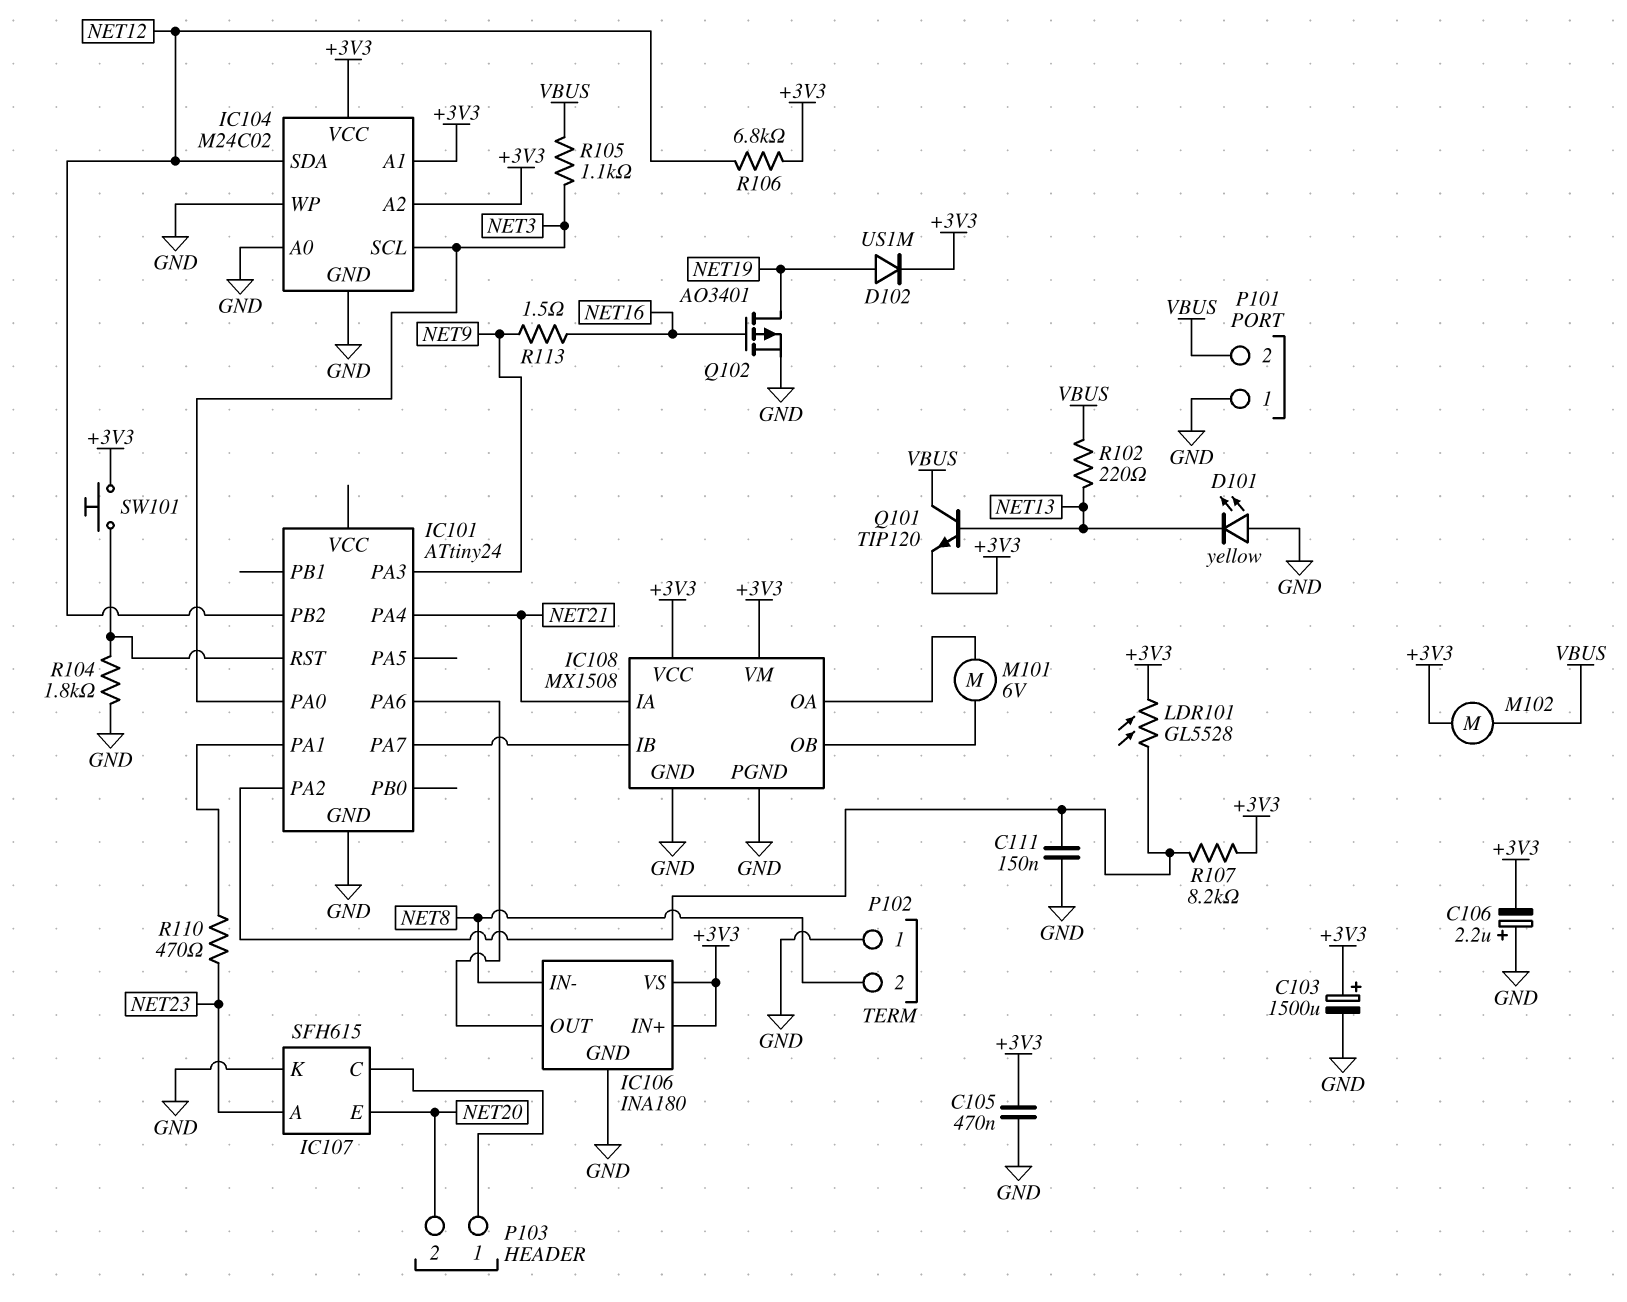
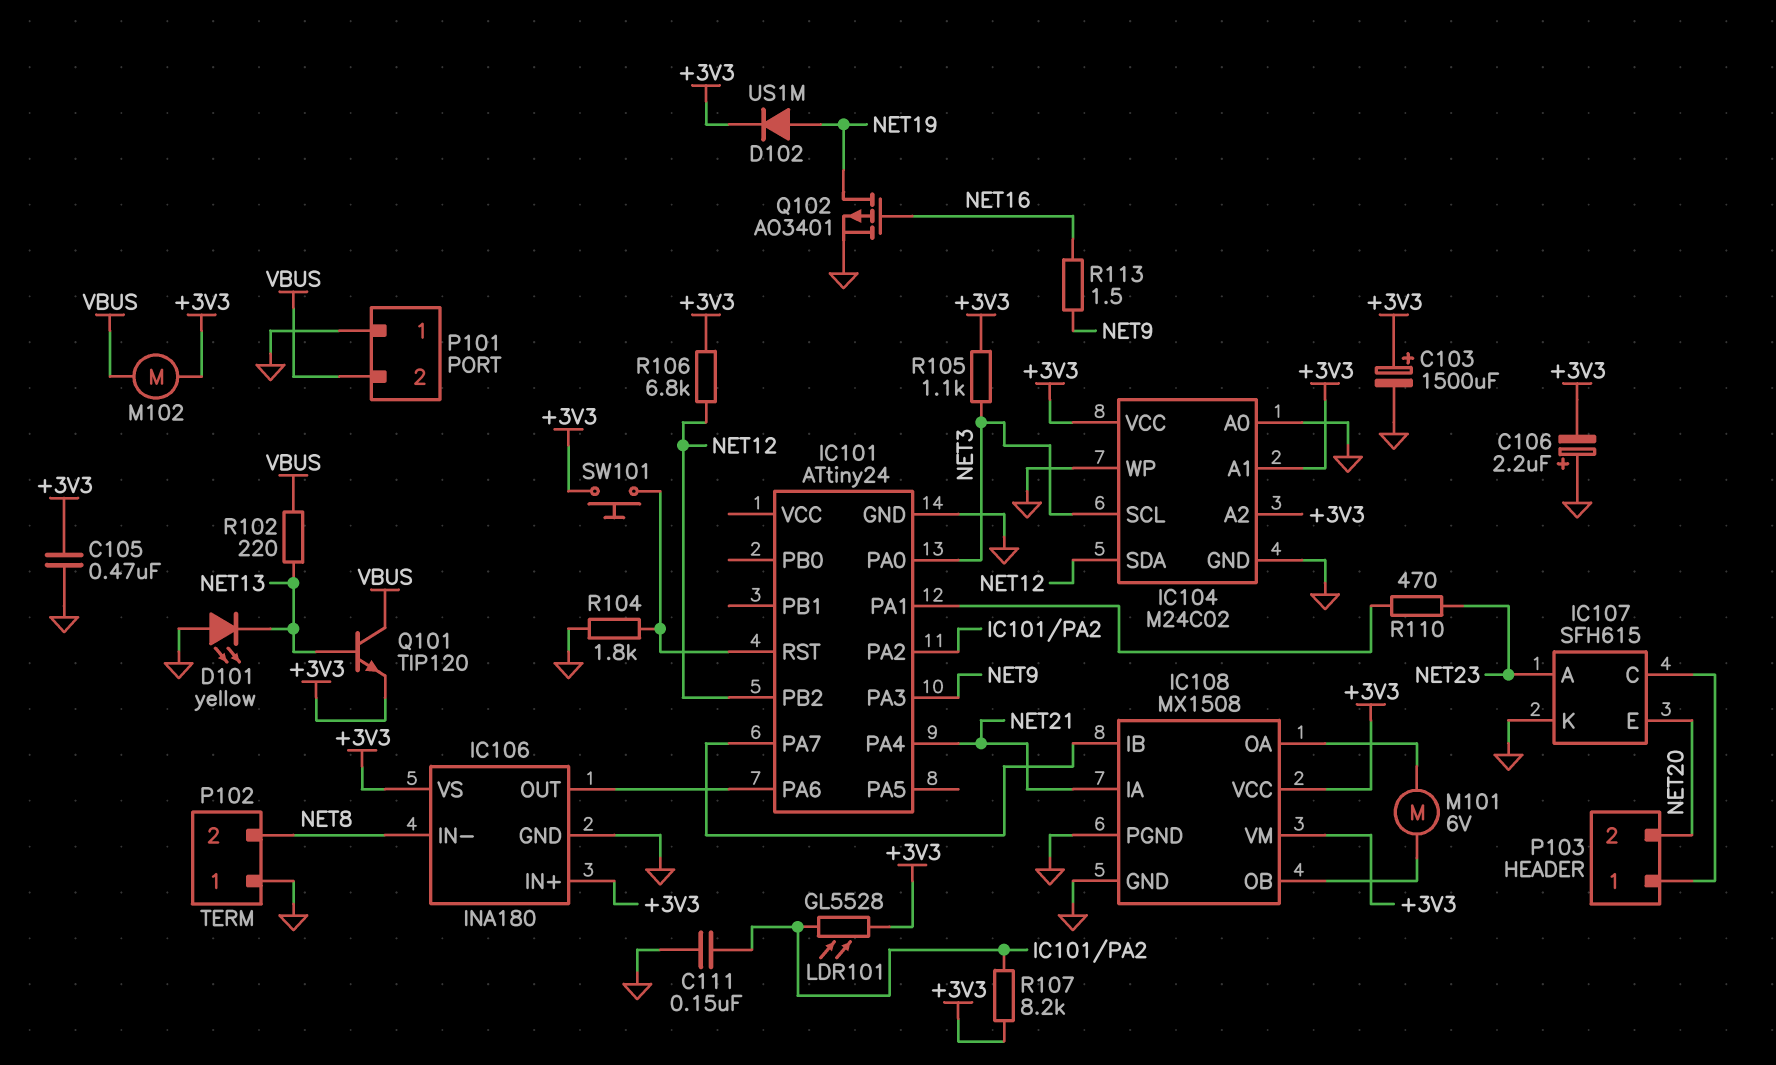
R105: 1.1k (NET3, VBUS) -> 1.1k (+3V3, NET3)

